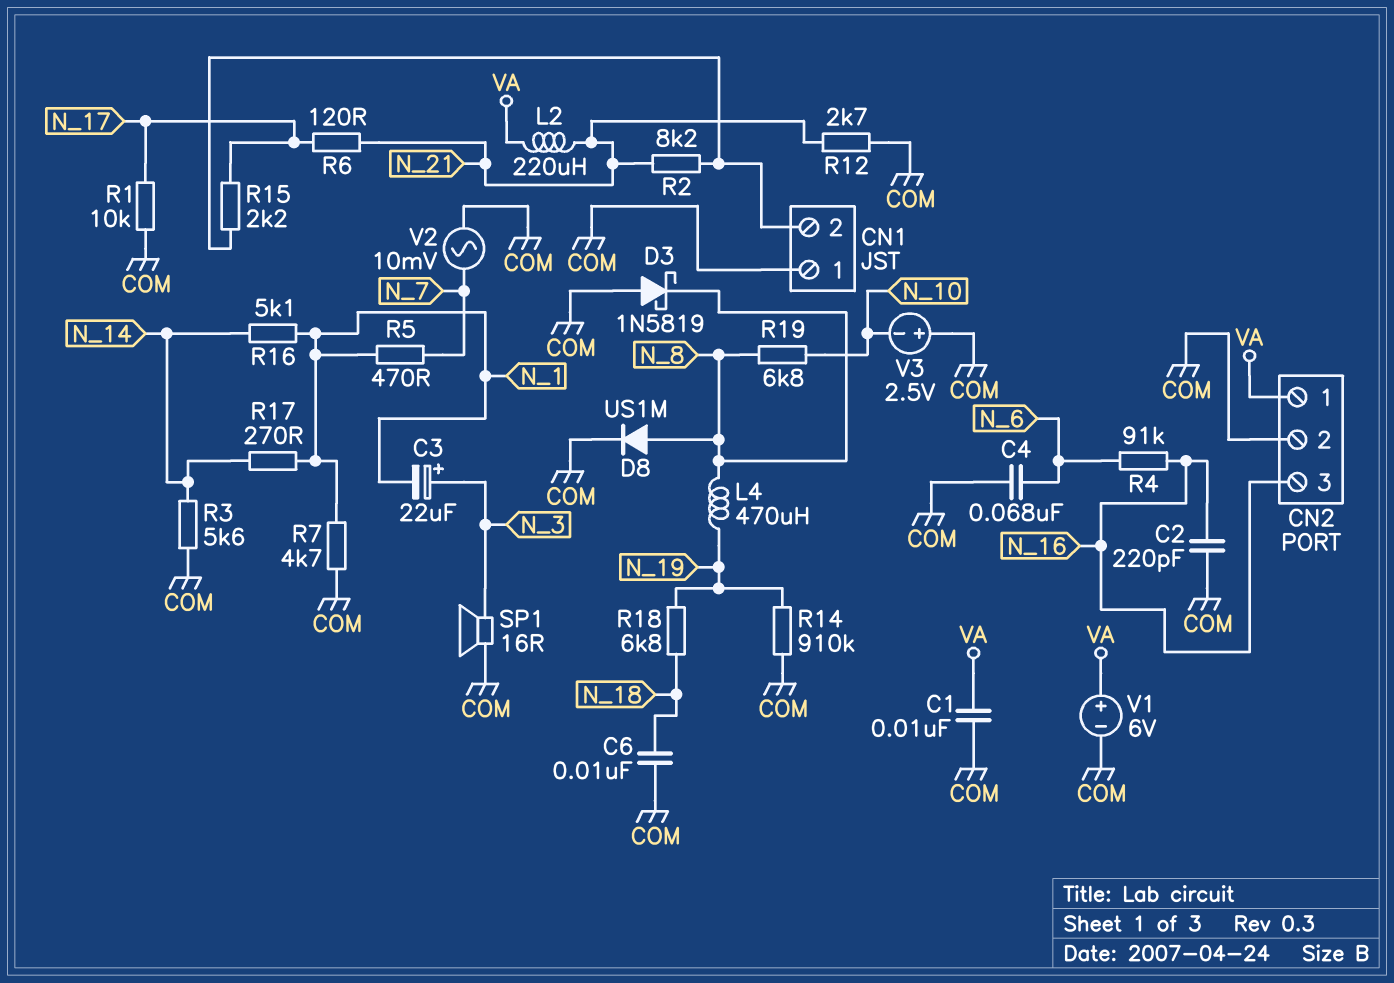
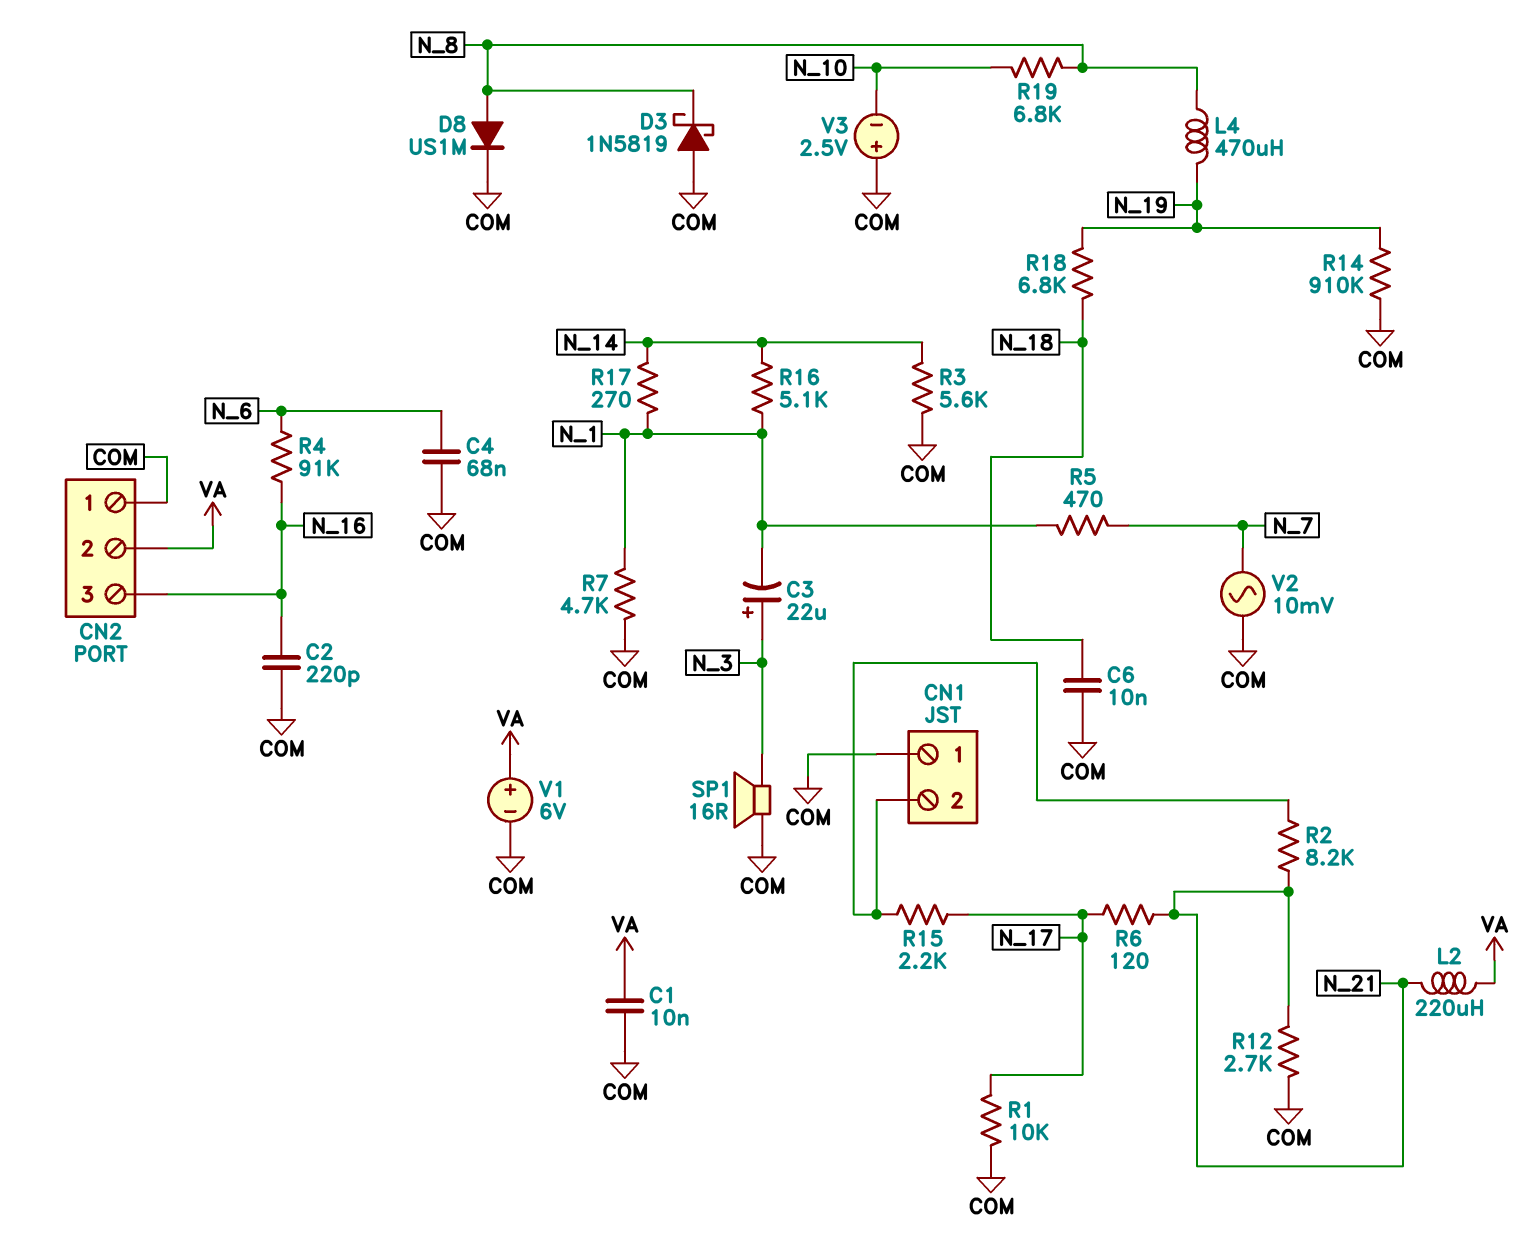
CN2 pin 1: VA -> COM
CN2 pin 2: COM -> VA

